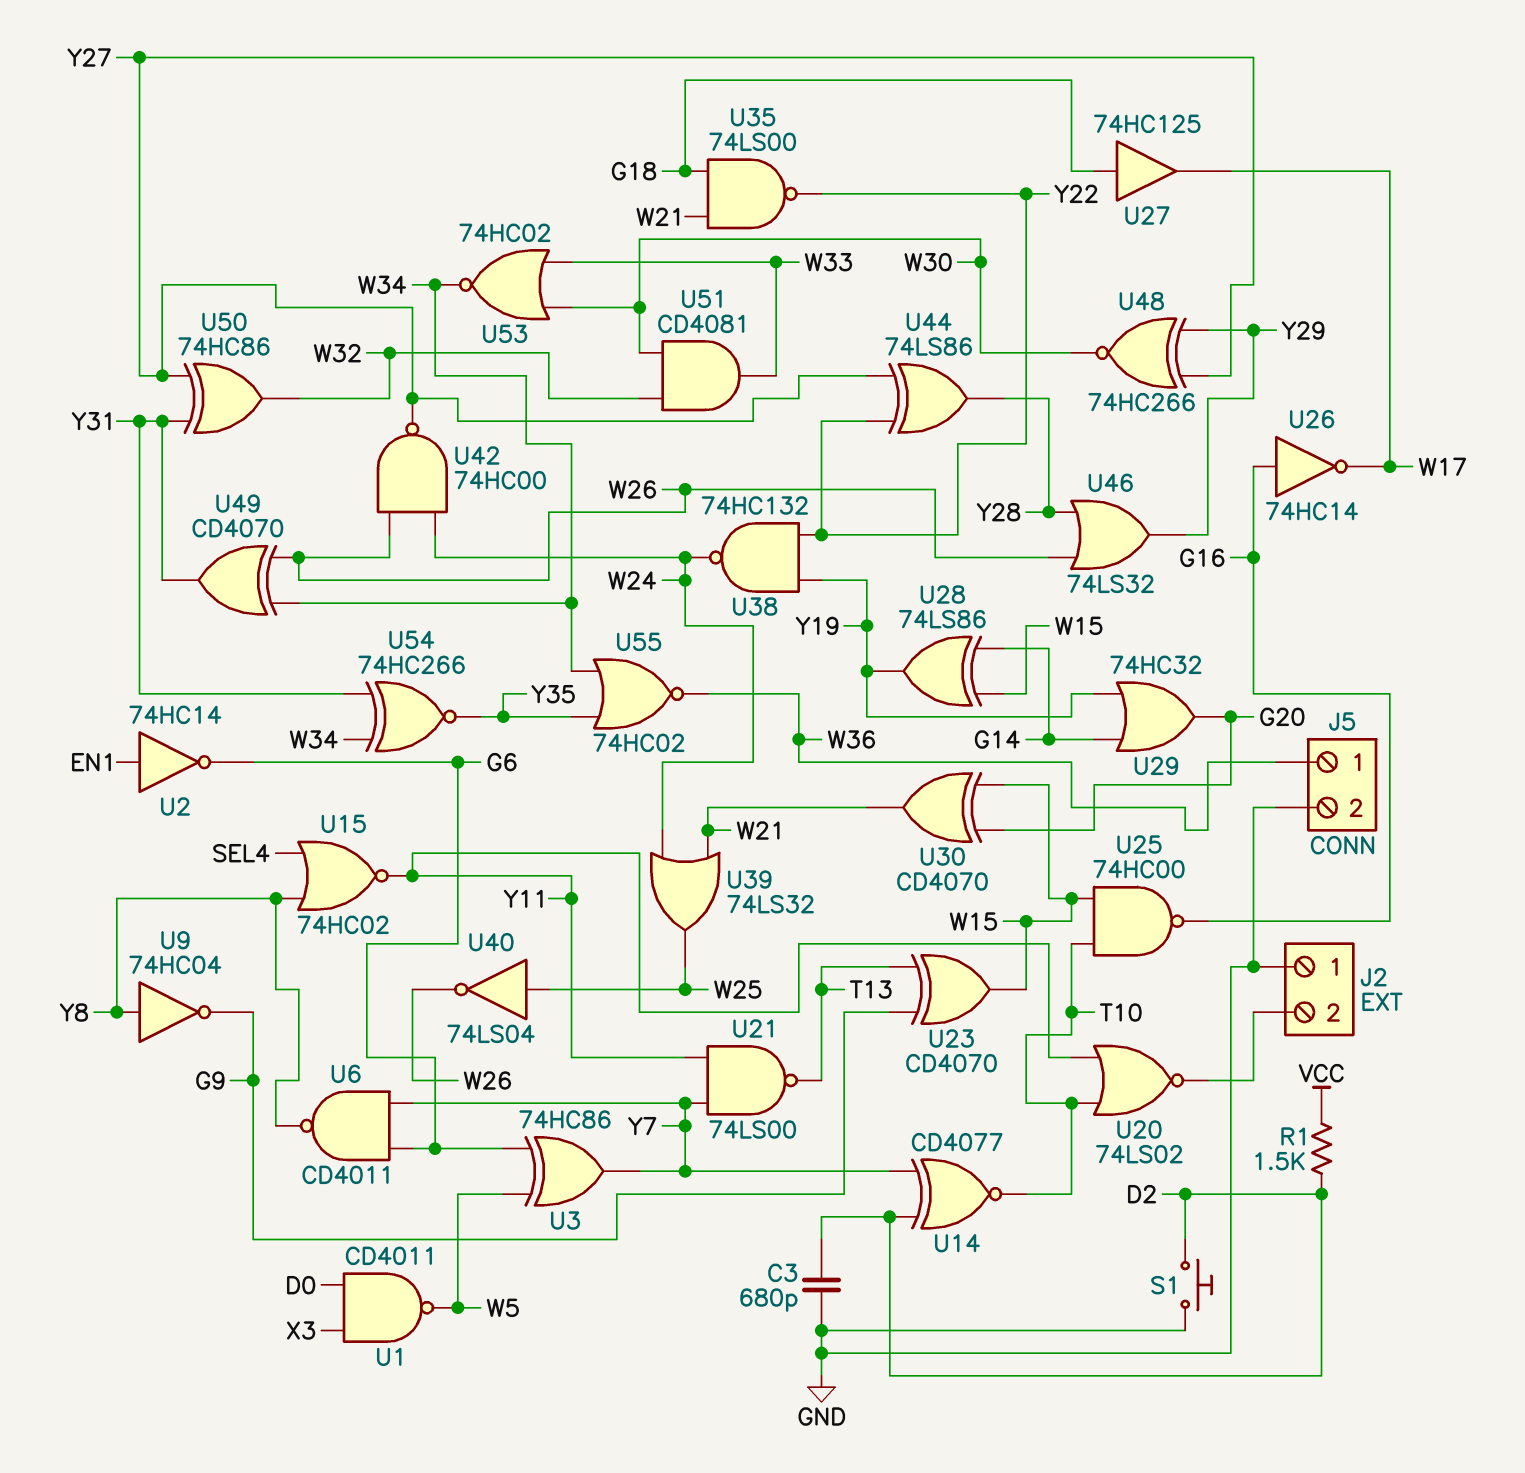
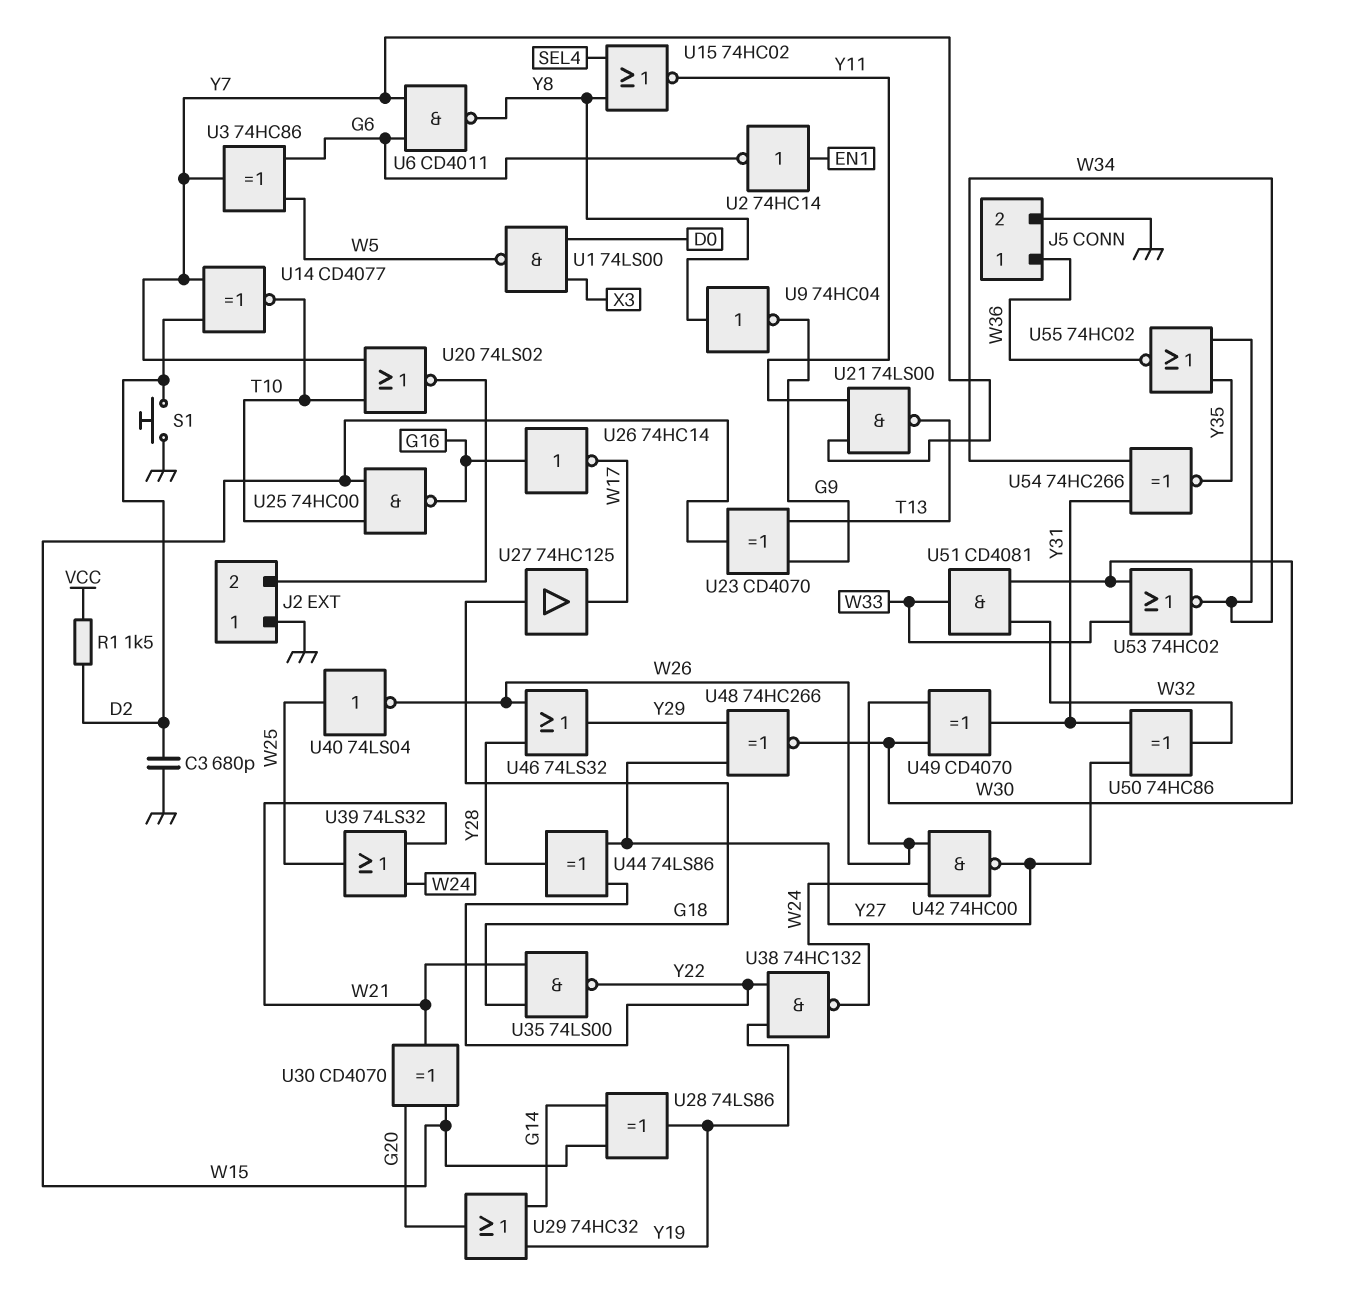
U1: NAND CD4011 (in D0, in X3, out W5) -> NAND 74LS00 (in D0, in X3, out W5)
U20: NOR 74LS02 (in T10, in Y11, out J2/2) -> NOR 74LS02 (in T10, in Y7, out J2/2)
U49: XOR CD4070 (in W26, in W34, out Y31) -> XOR CD4070 (in W26, in W30, out Y31)

